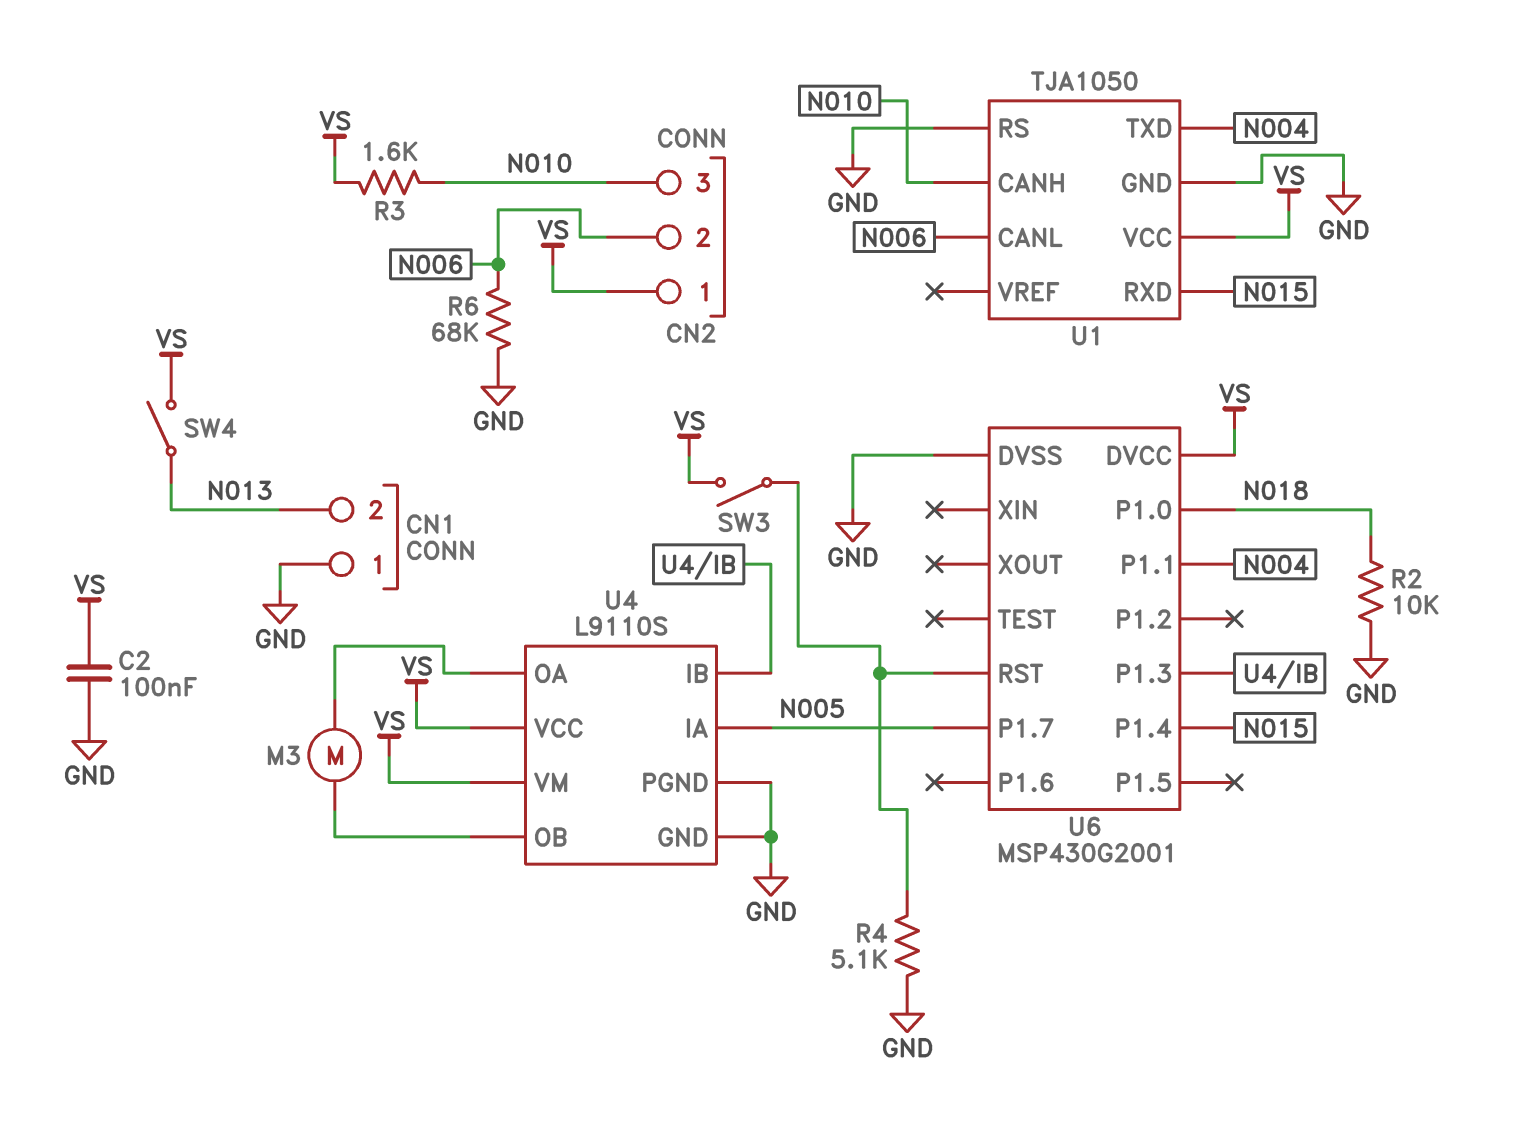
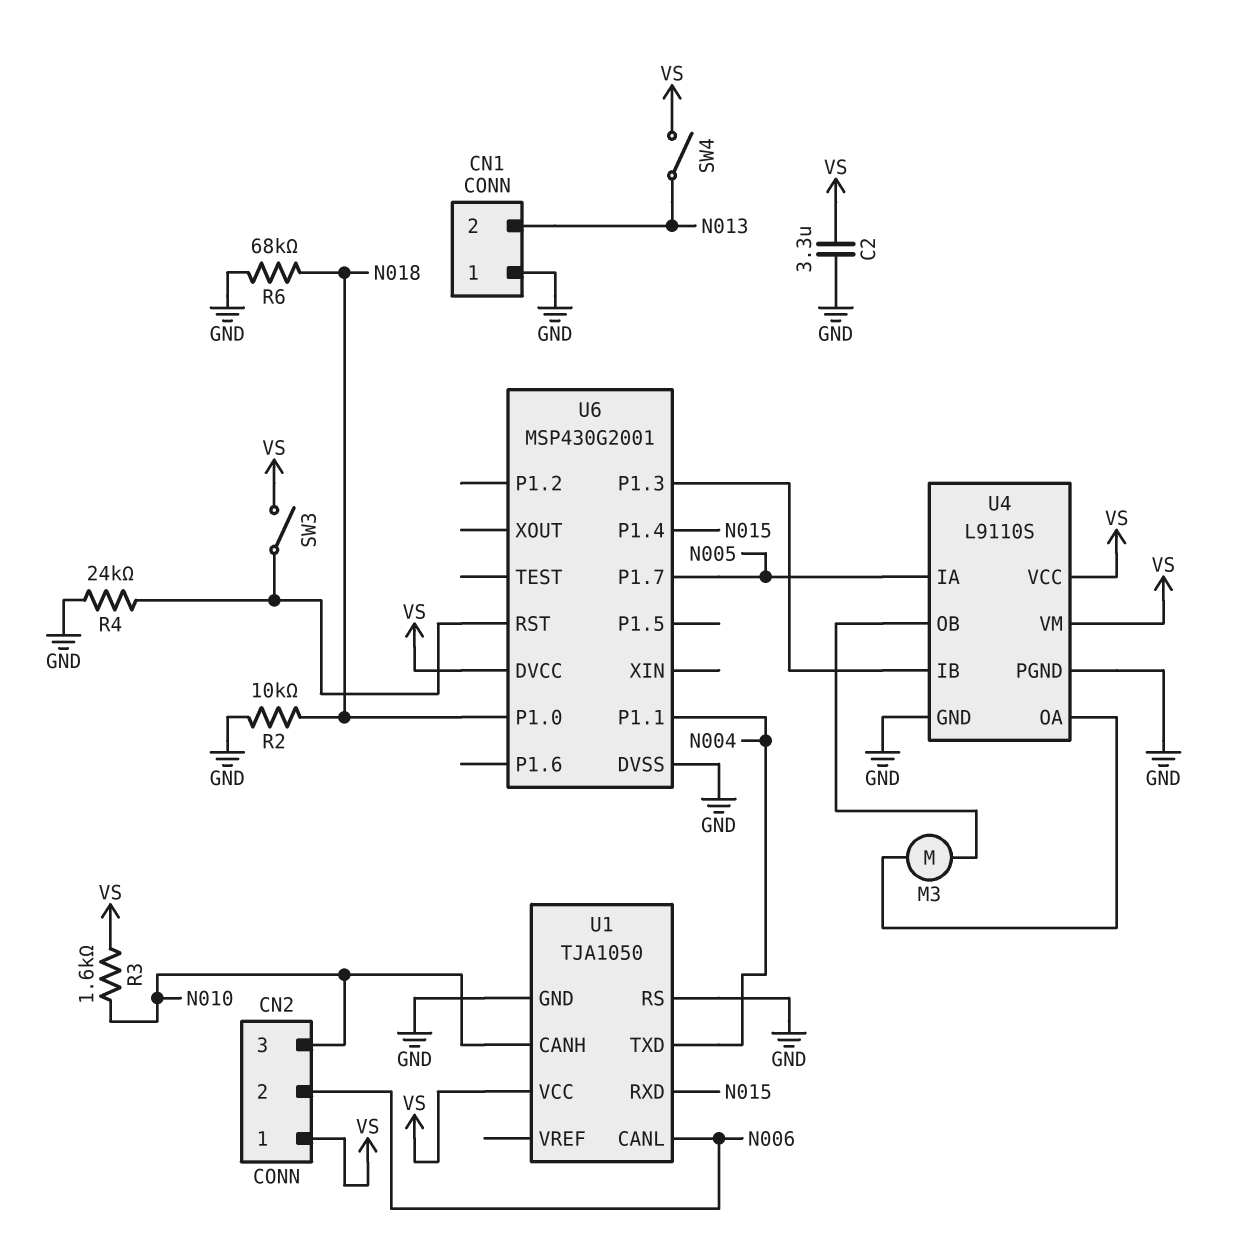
C2: 100nF (GND, VS) -> 3.3uF (GND, VS)
R4: 5.1k (GND, U6/RST) -> 24k (GND, U6/RST)
R6: 68k (GND, N006) -> 68k (GND, N018)

